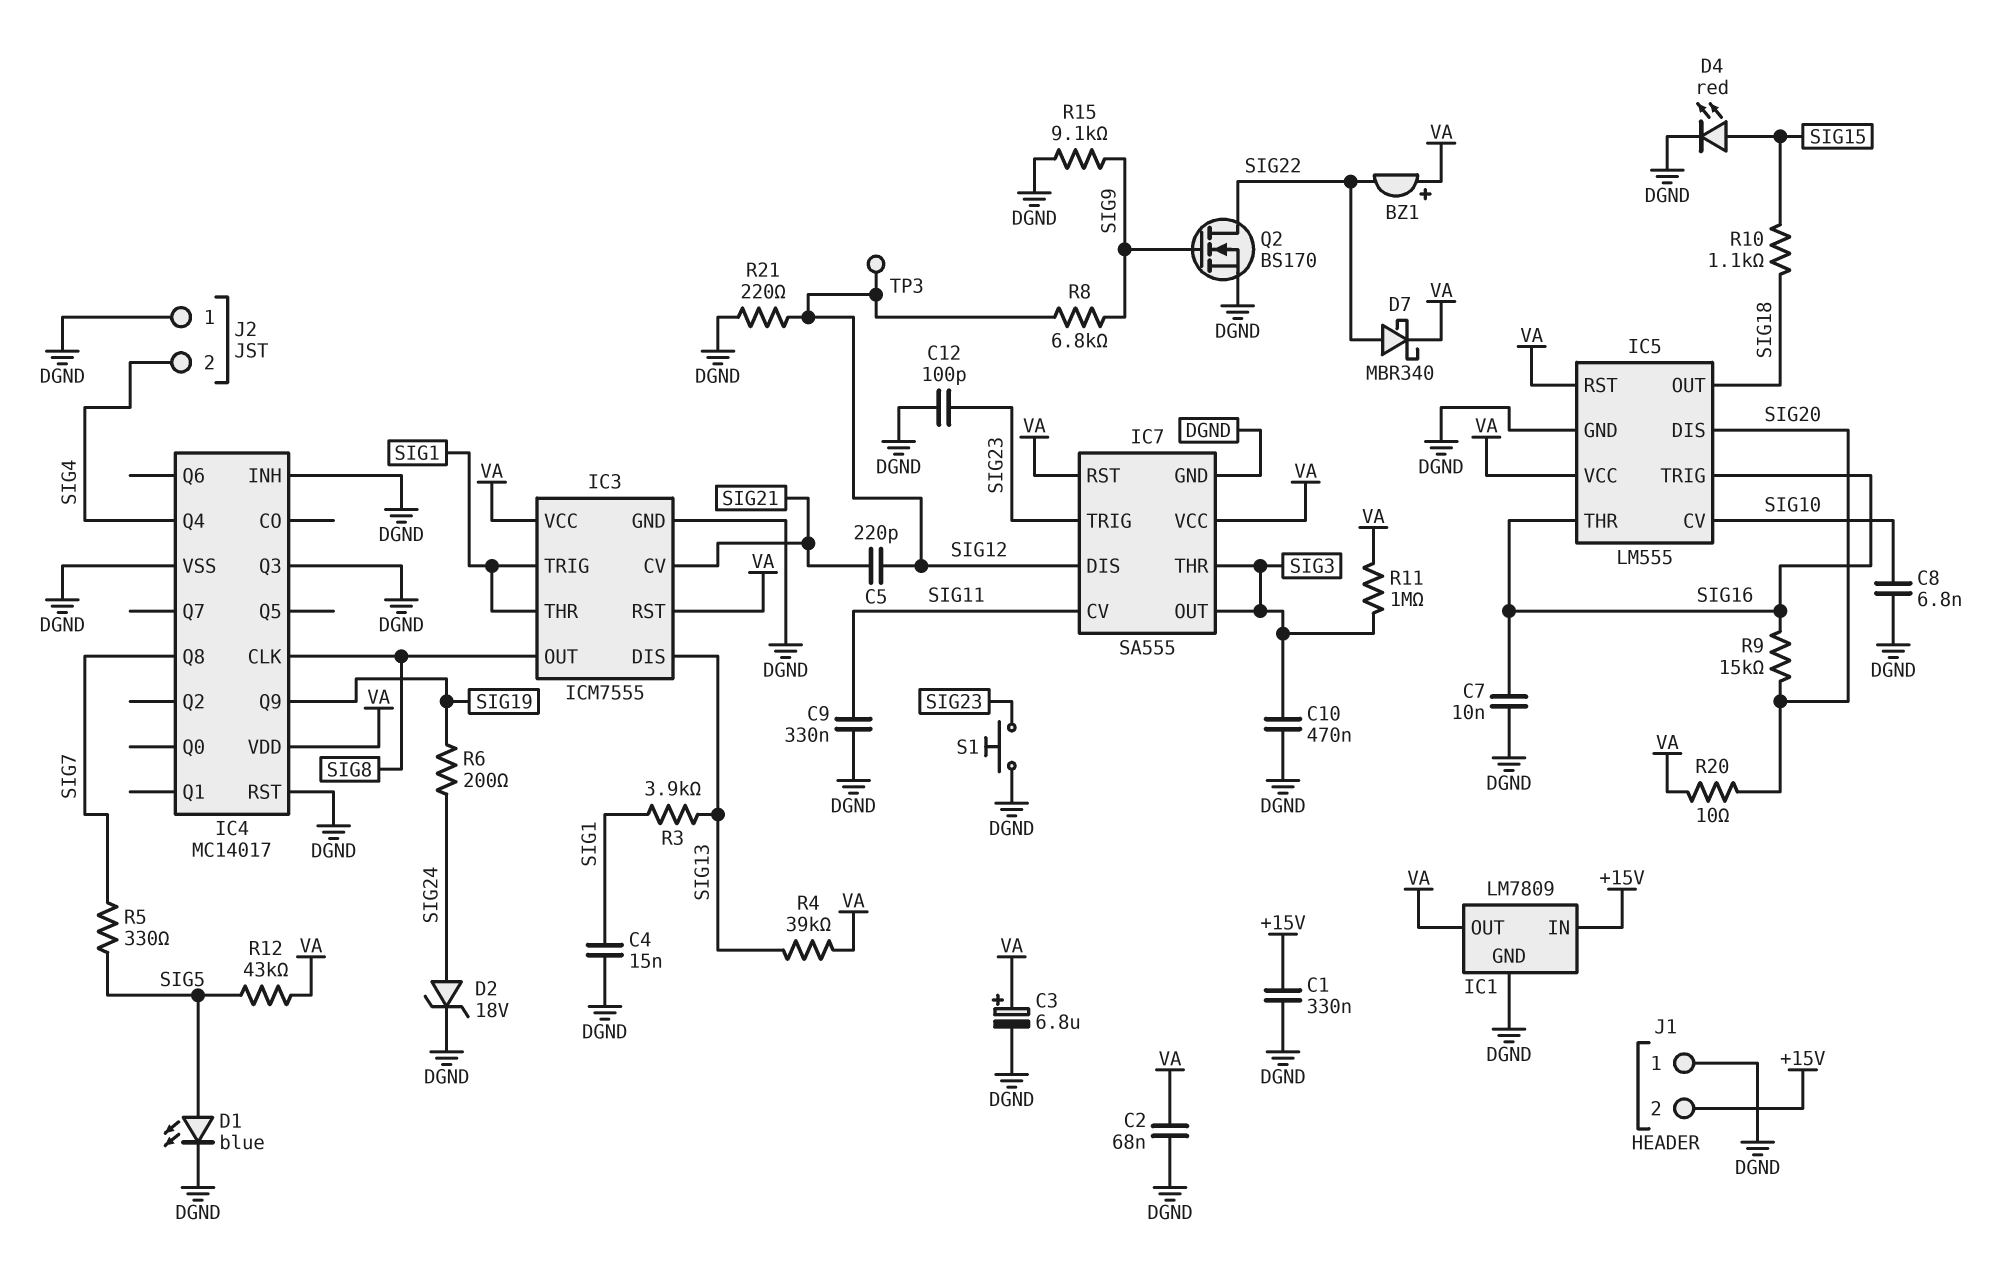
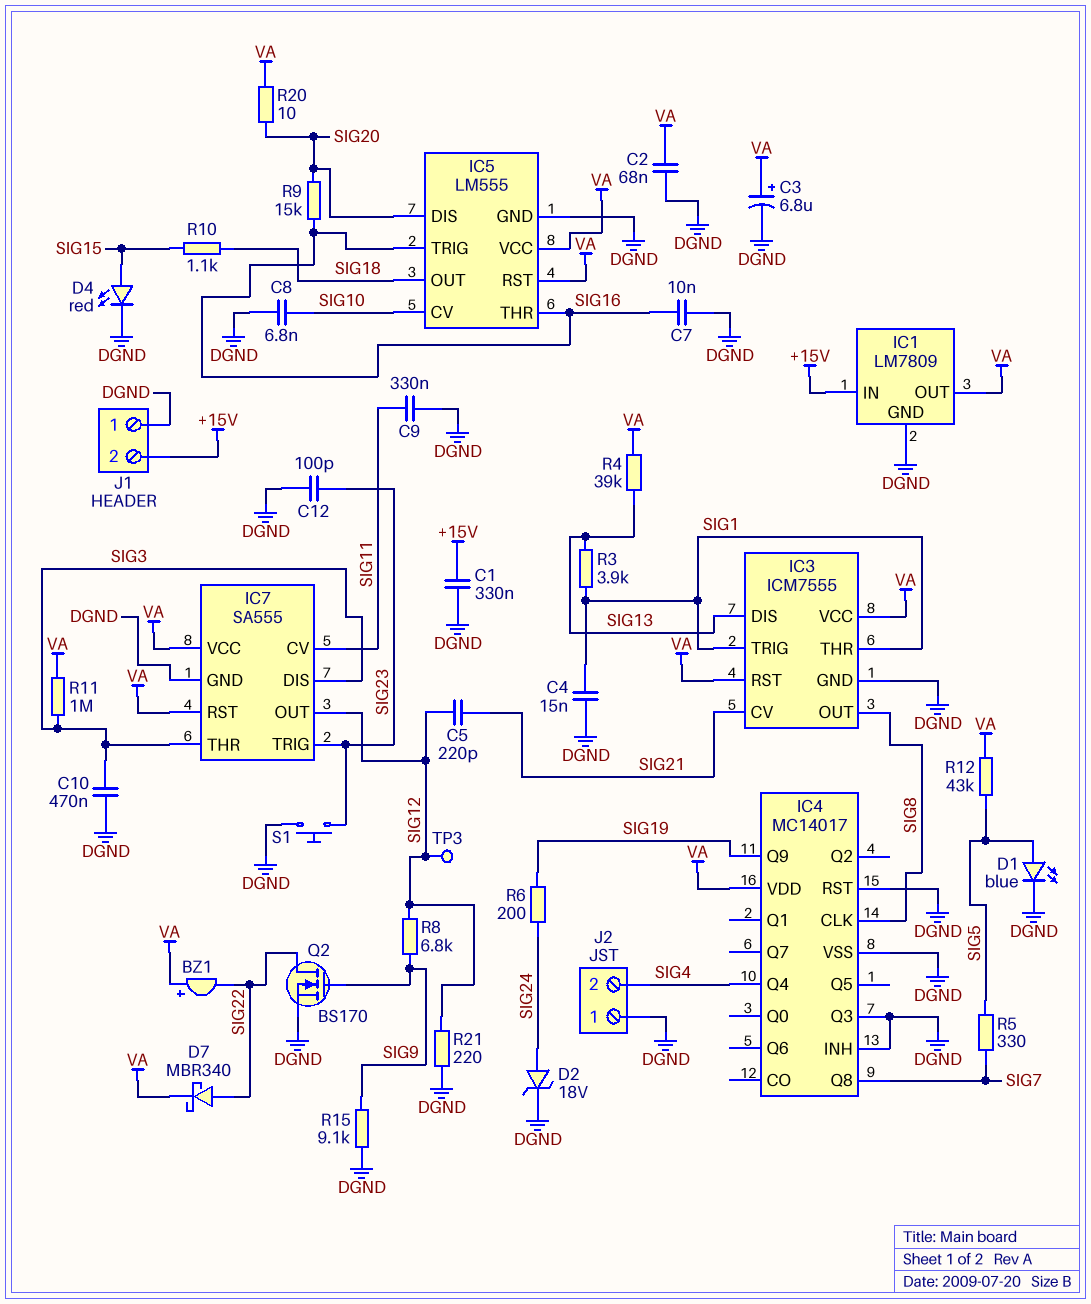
IC7 pin DIS: SIG12 -> SIG3
IC7 pin OUT: SIG3 -> SIG12

